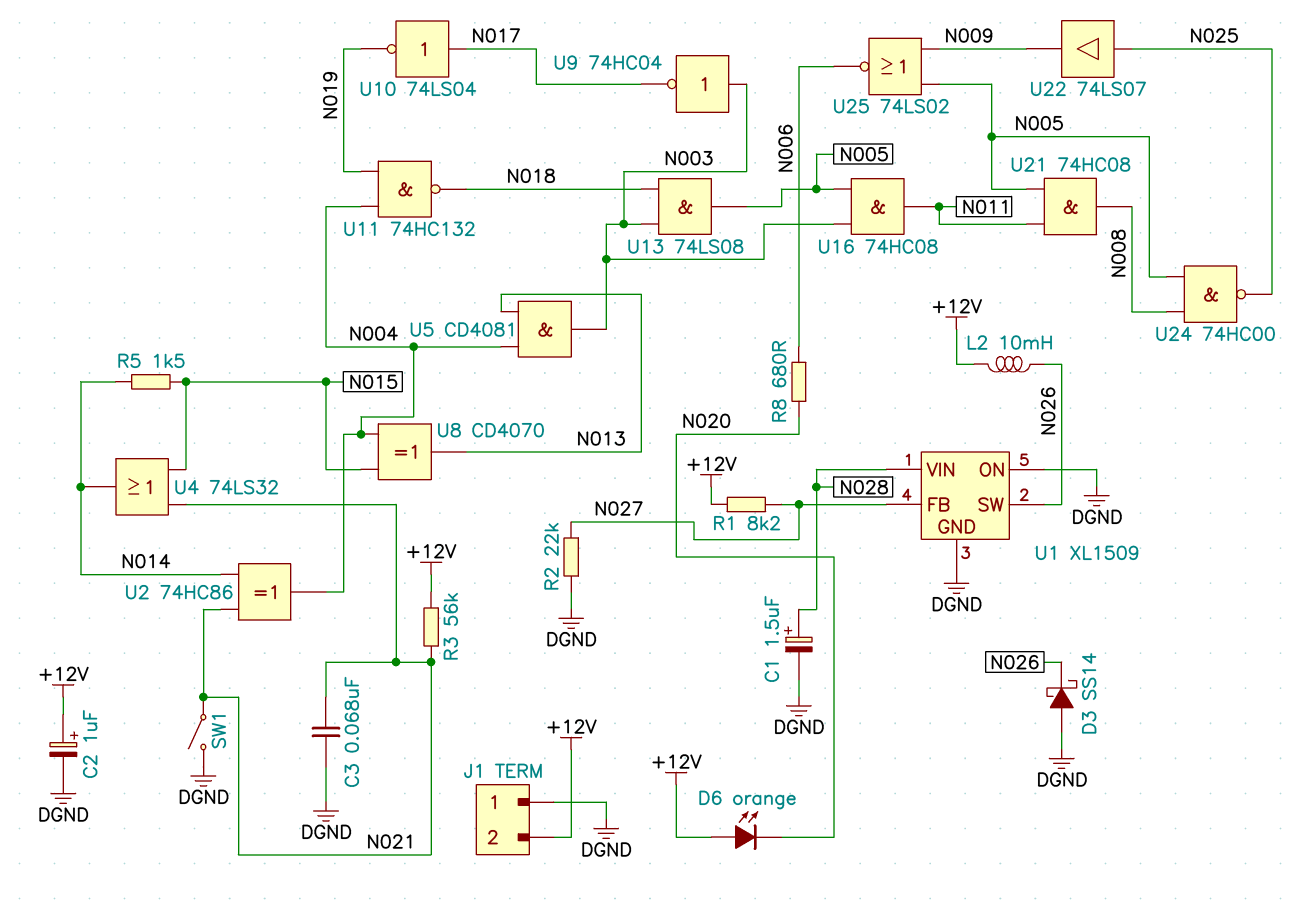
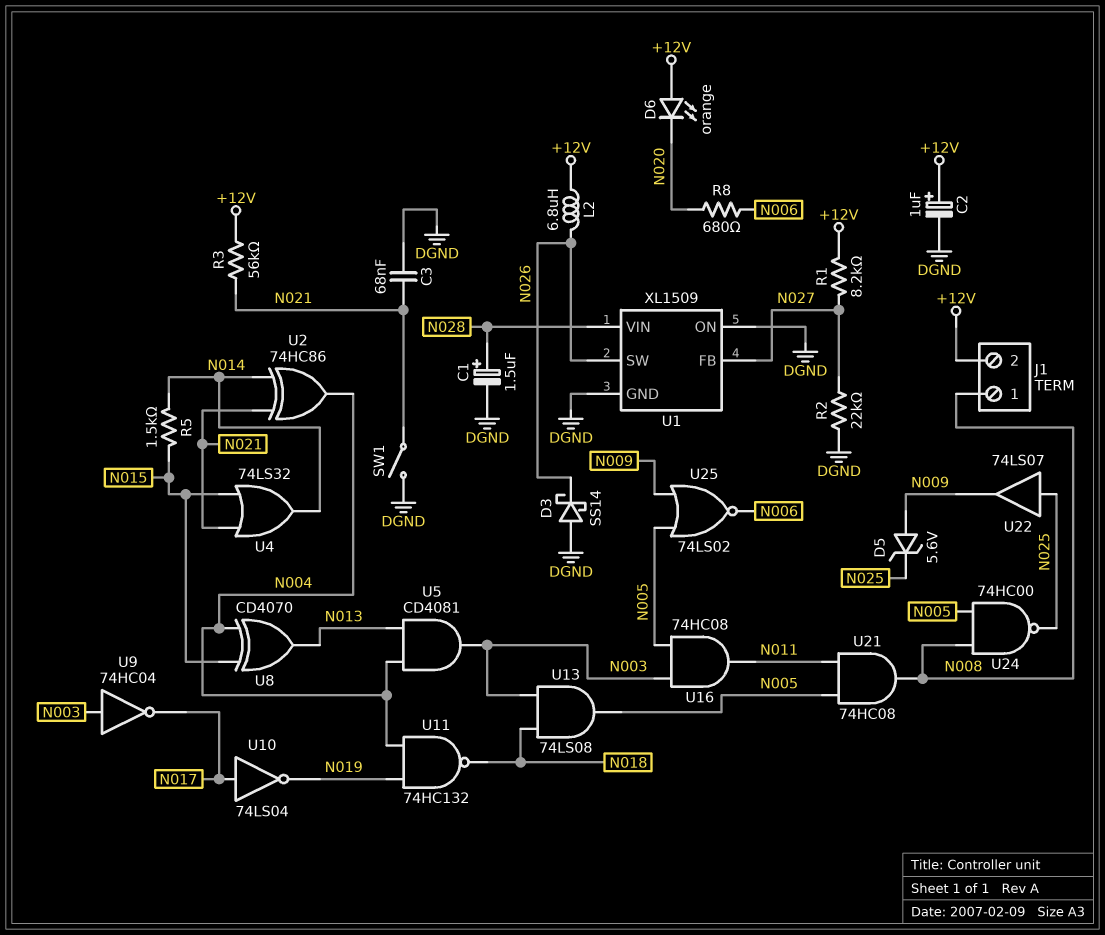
D5: none -> zener 5.6V (A N009, K N025)
J1 pin 1: DGND -> N008
L2: 10mH (+12V, N026) -> 6.8uH (+12V, N026)

